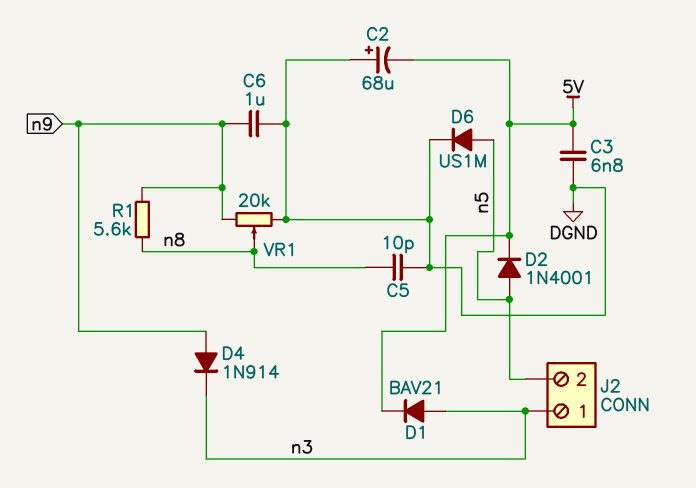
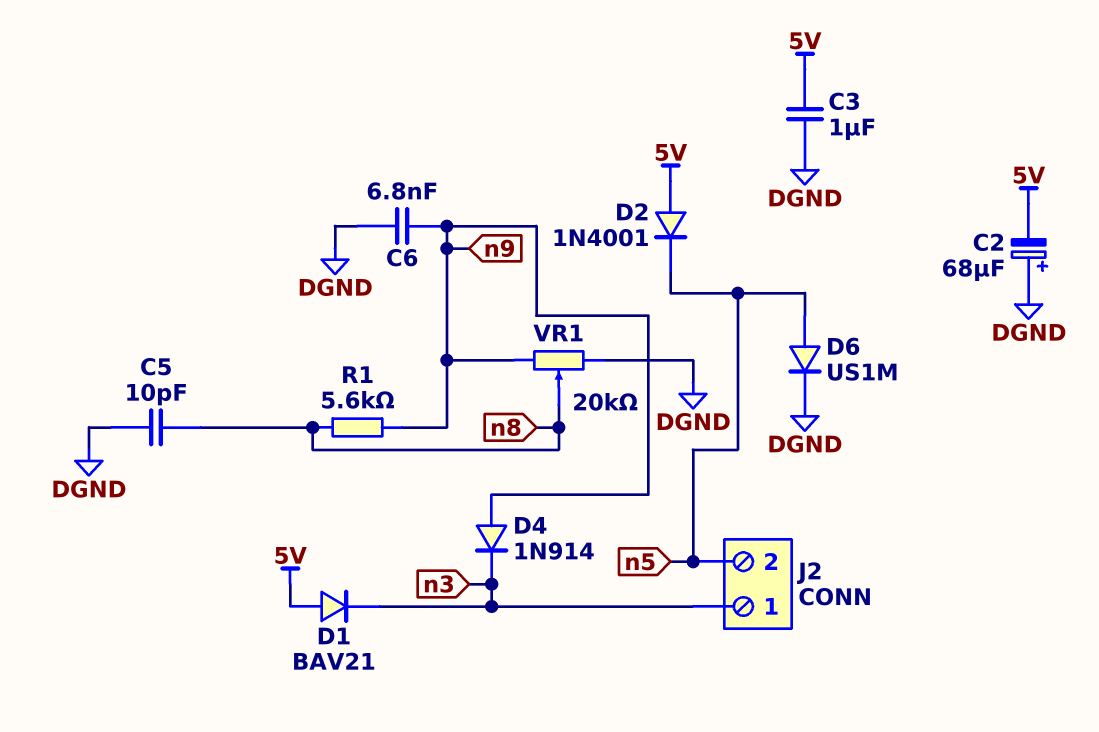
C3: 6.8nF (5V, DGND) -> 1uF (5V, DGND)
C6: 1uF (DGND, n9) -> 6.8nF (DGND, n9)
D1: diode BAV21 (A n3, K 5V) -> diode BAV21 (A 5V, K n3)
D2: diode 1N4001 (A n5, K 5V) -> diode 1N4001 (A 5V, K n5)

